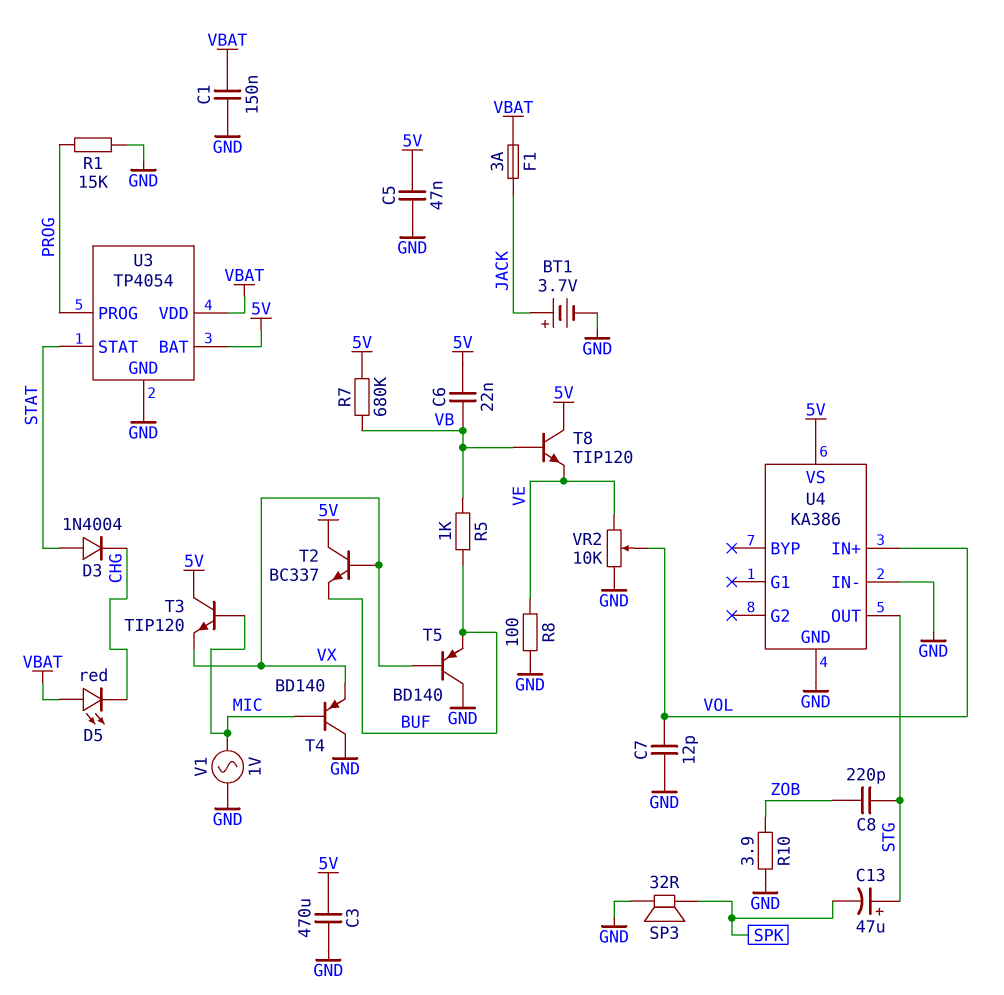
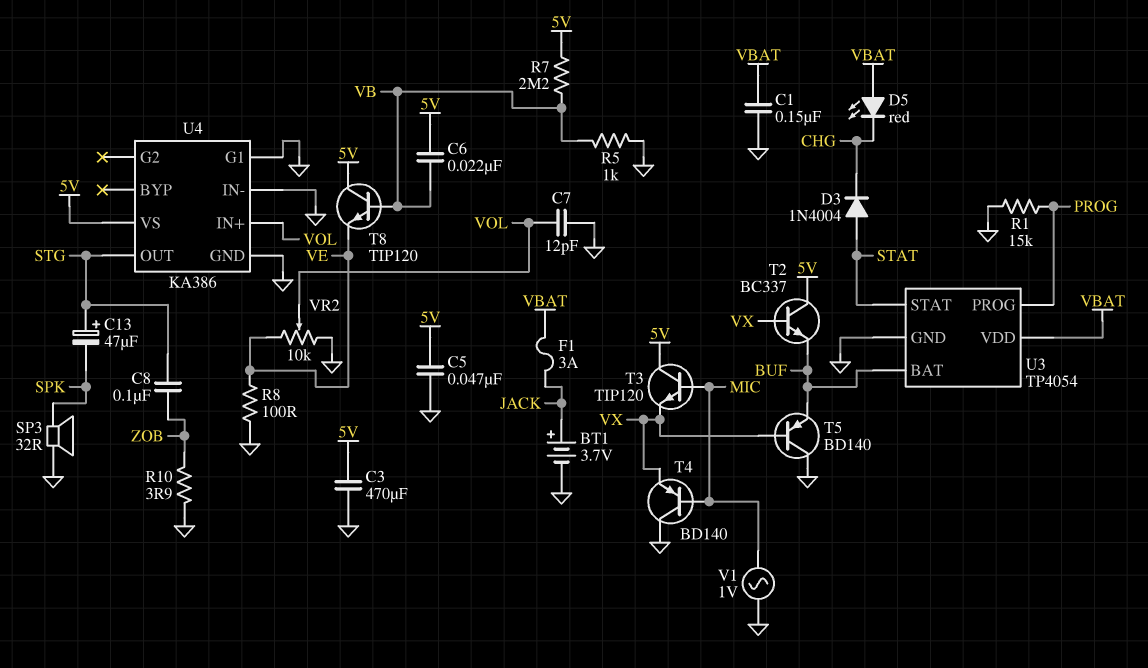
C8: 220pF (STG, ZOB) -> 100nF (STG, ZOB)
R5: 1k (BUF, VB) -> 1k (GND, VB)
R7: 680k (5V, VB) -> 2.2M (5V, VB)
U3 pin BAT: 5V -> BUF
U4 pin G1: none -> GND

